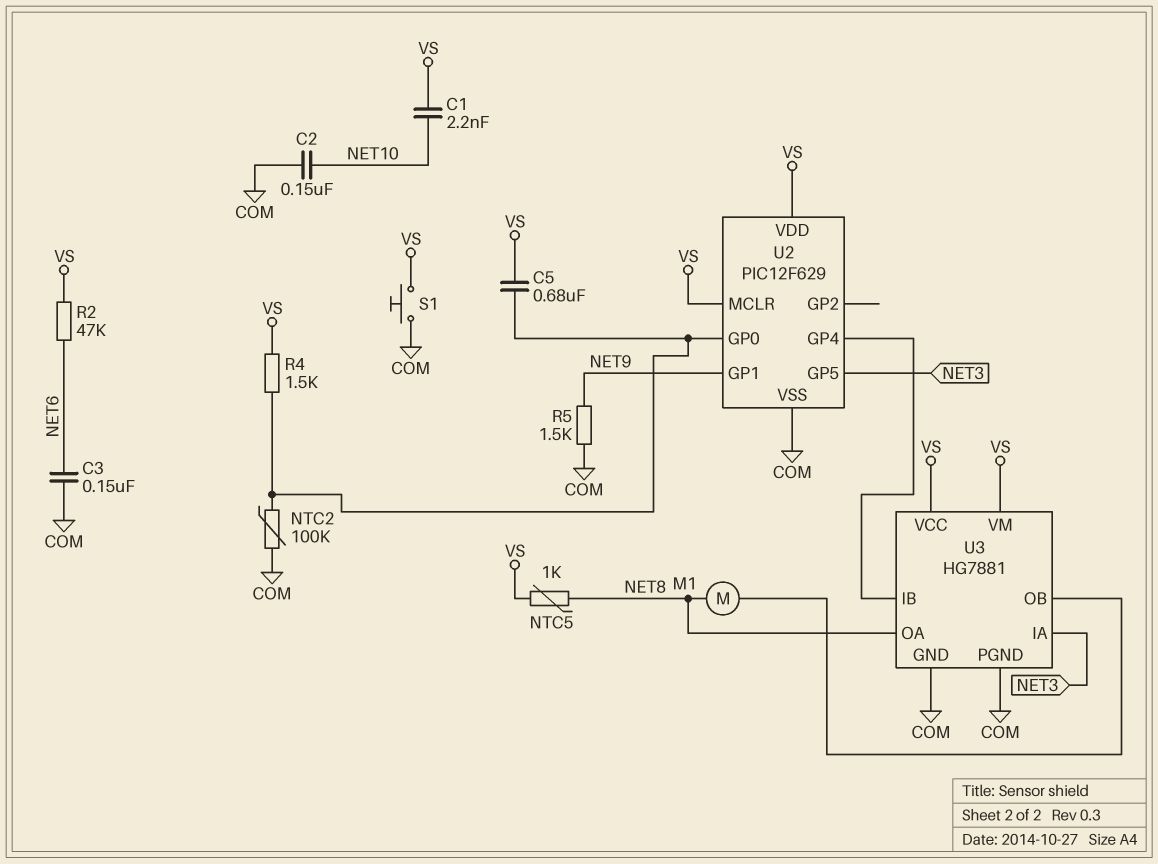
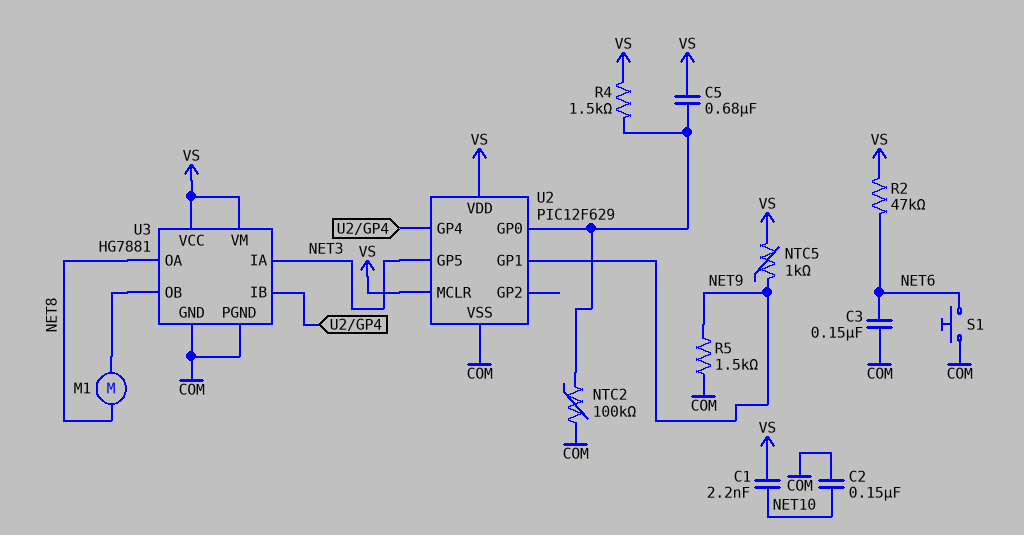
NTC5: 1k (NET8, VS) -> 1k (NET9, VS)
S1: button (COM, VS) -> button (COM, NET6)

